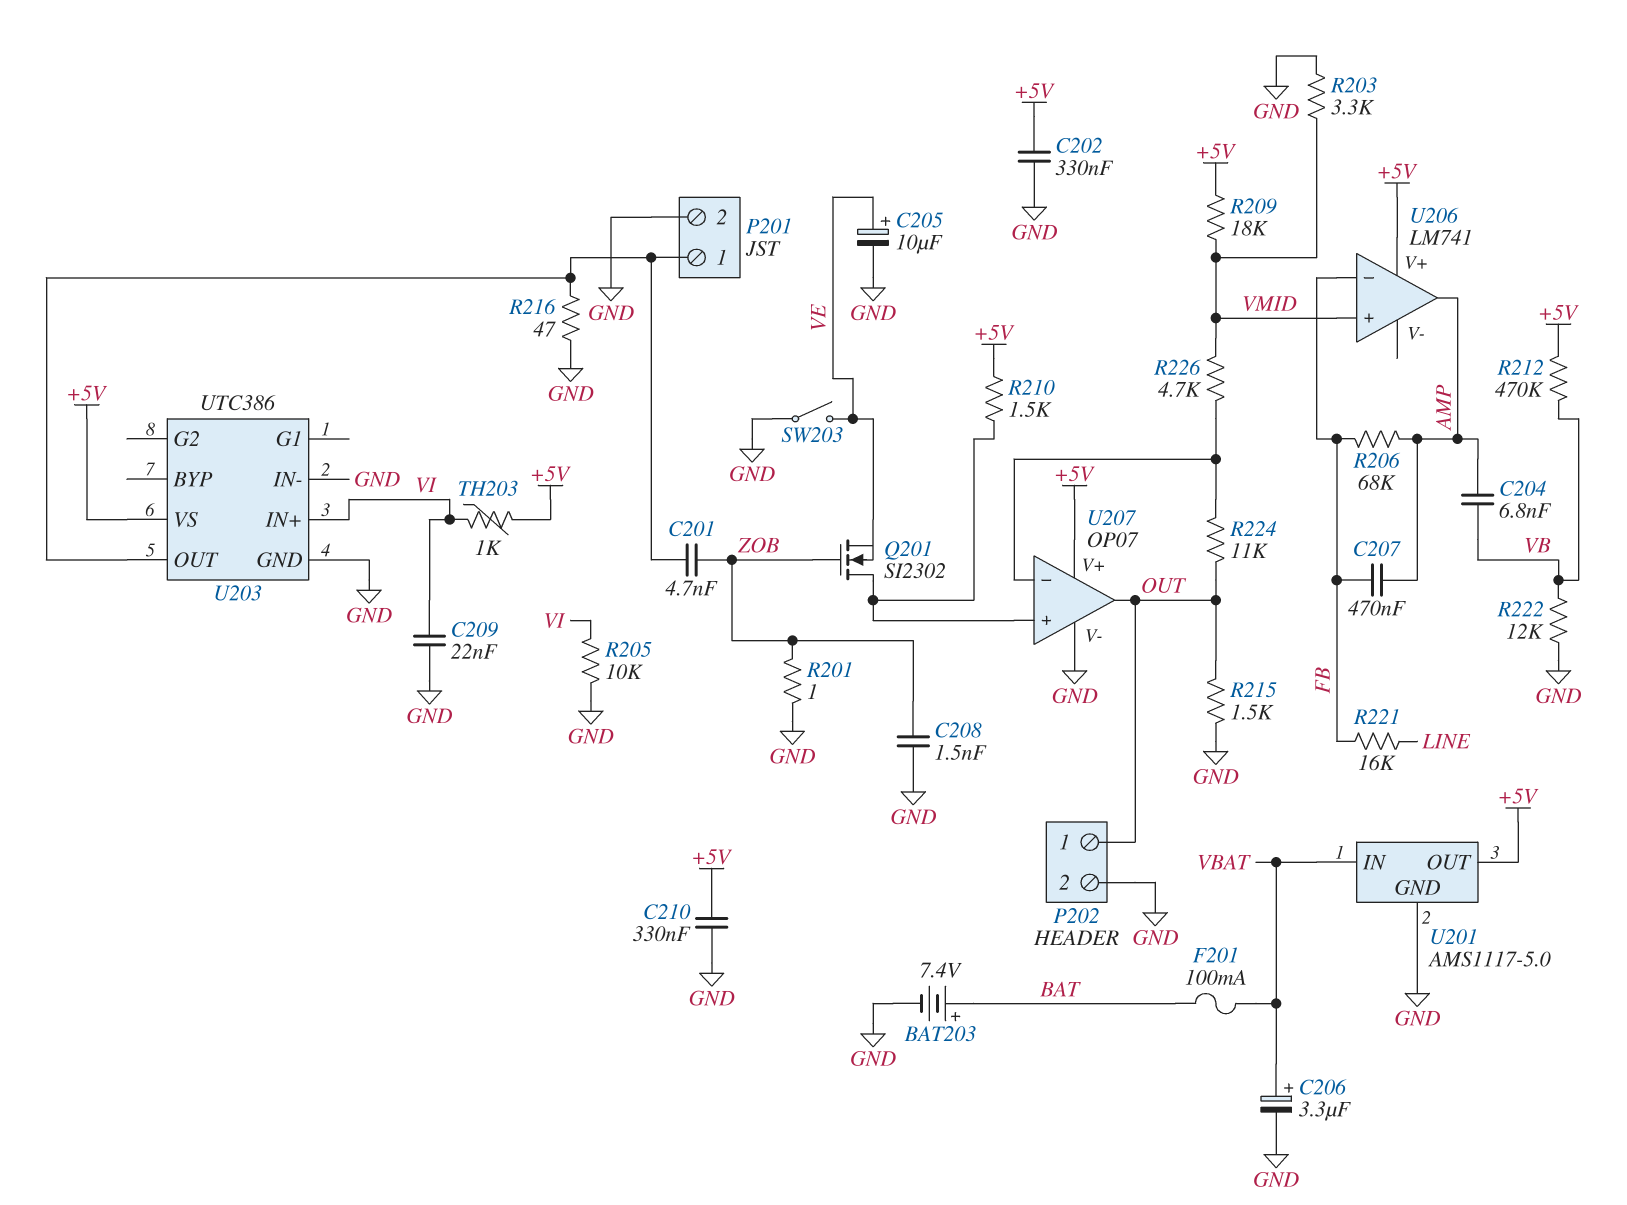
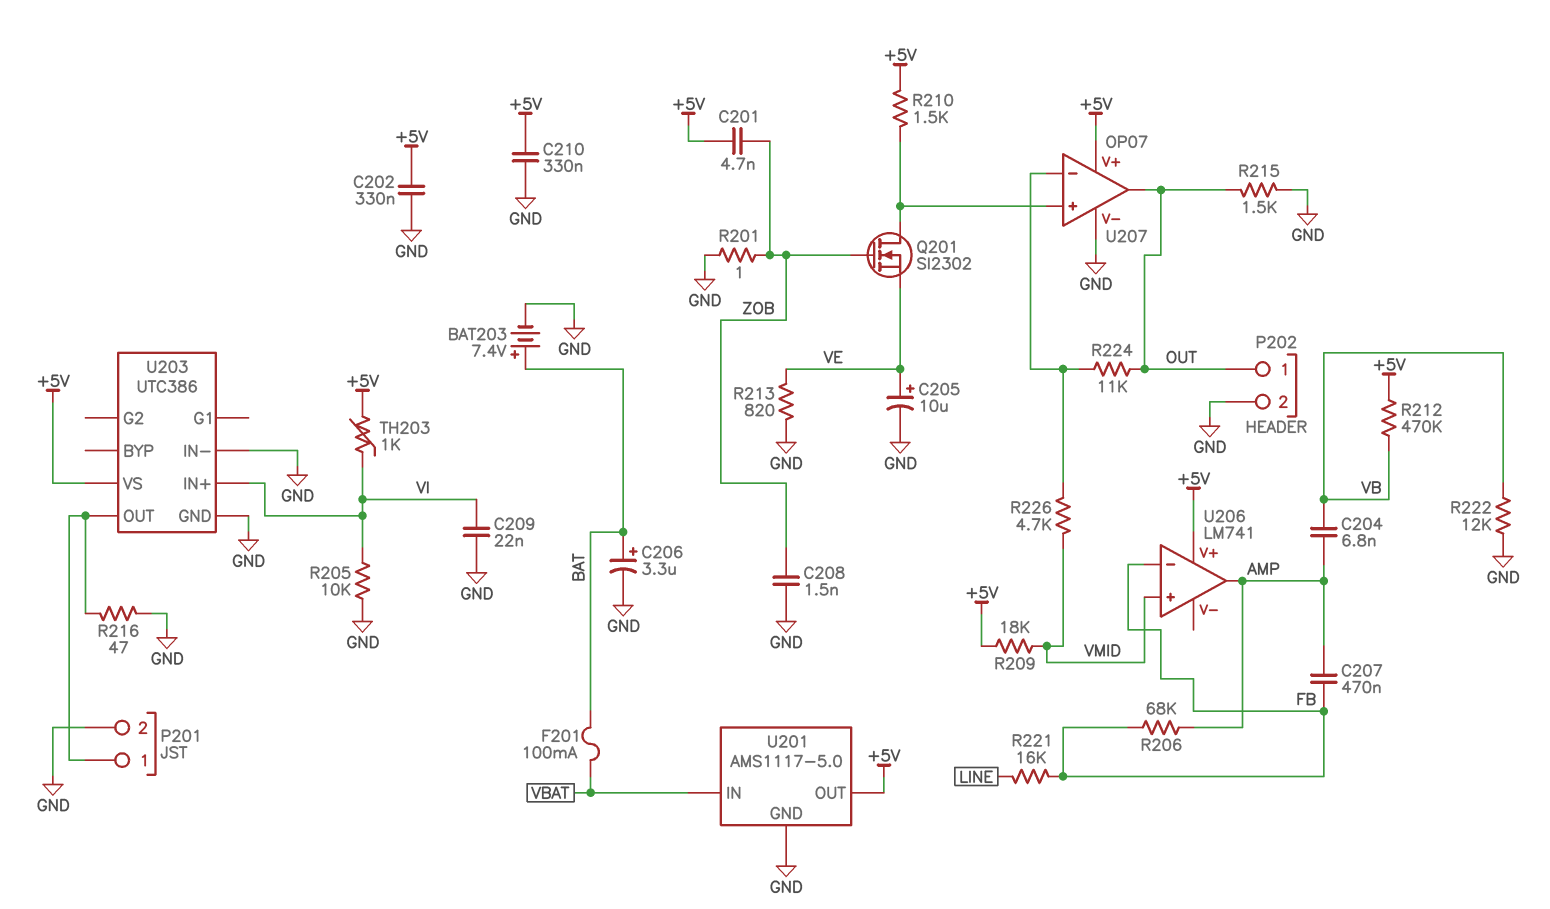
C201: 4.7nF (P201/1, ZOB) -> 4.7nF (+5V, ZOB)
C206: 3.3uF (plus VBAT, minus GND) -> 3.3uF (plus BAT, minus GND)
R203: 3.3k (GND, VMID) -> none
R213: none -> 820 (GND, VE)
SW203: switch (GND, VE) -> none

